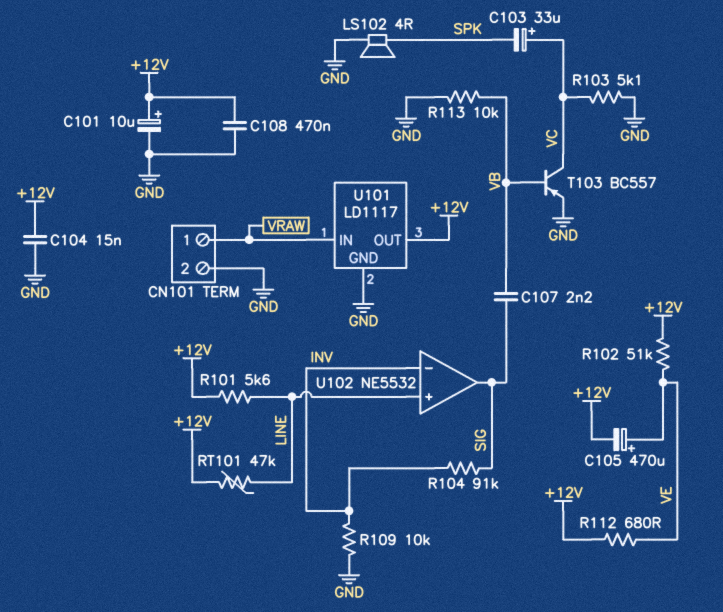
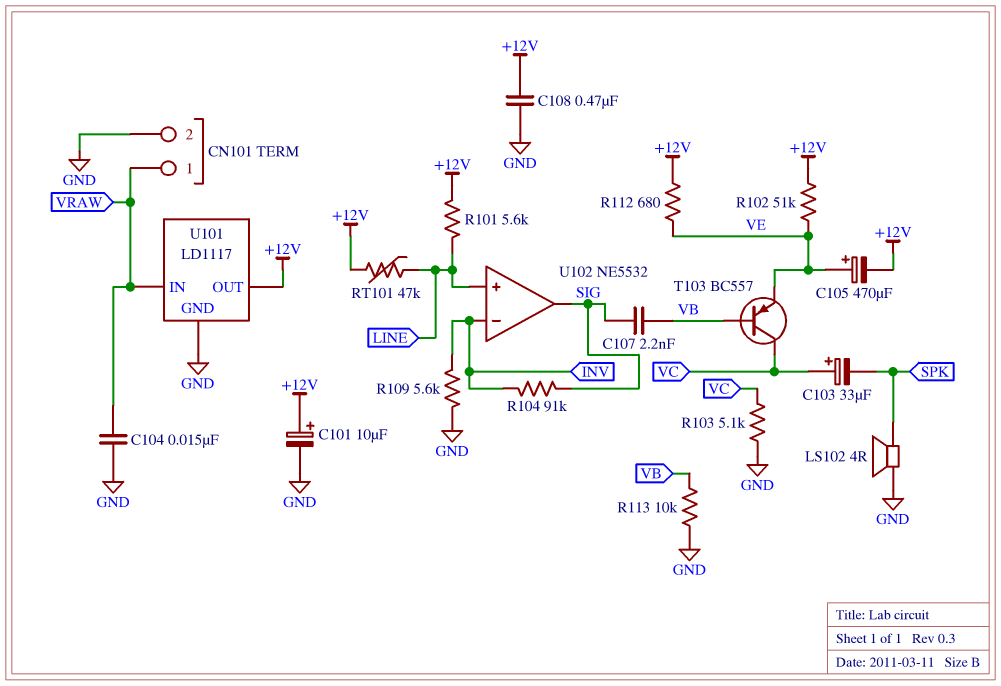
C104: 15nF (+12V, GND) -> 15nF (GND, VRAW)
R109: 10k (GND, INV) -> 5.6k (GND, INV)
T103: PNP BC557 (B VB, C VC, E GND) -> PNP BC557 (B VB, C VC, E VE)

